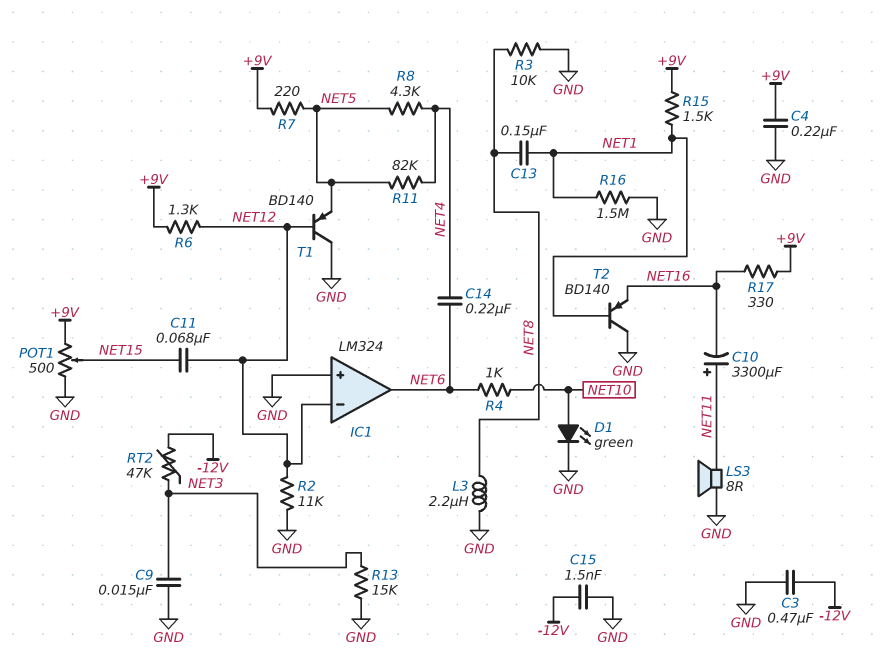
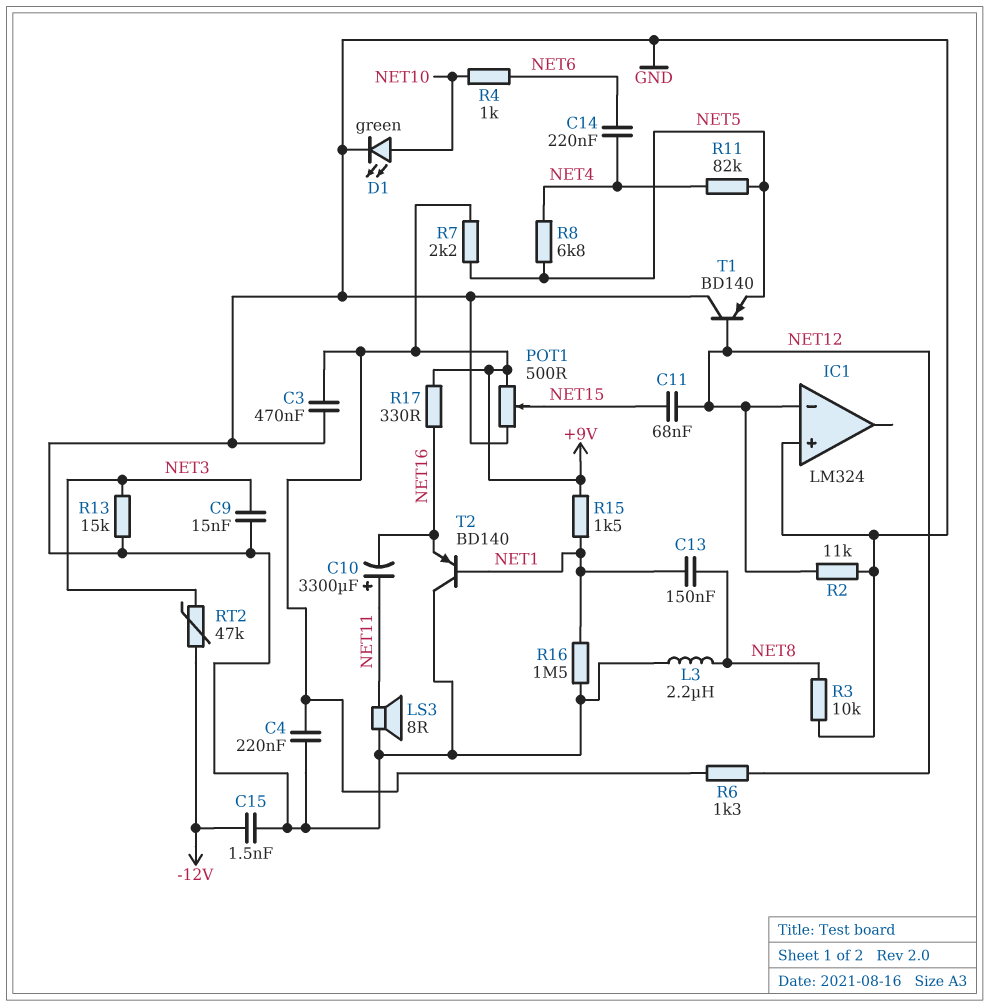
C3: 470nF (-12V, GND) -> 470nF (+9V, GND)
IC1 pin out: NET6 -> none
R7: 220 (+9V, NET5) -> 2.2k (+9V, NET5)
R8: 4.3k (NET4, NET5) -> 6.8k (NET4, NET5)

